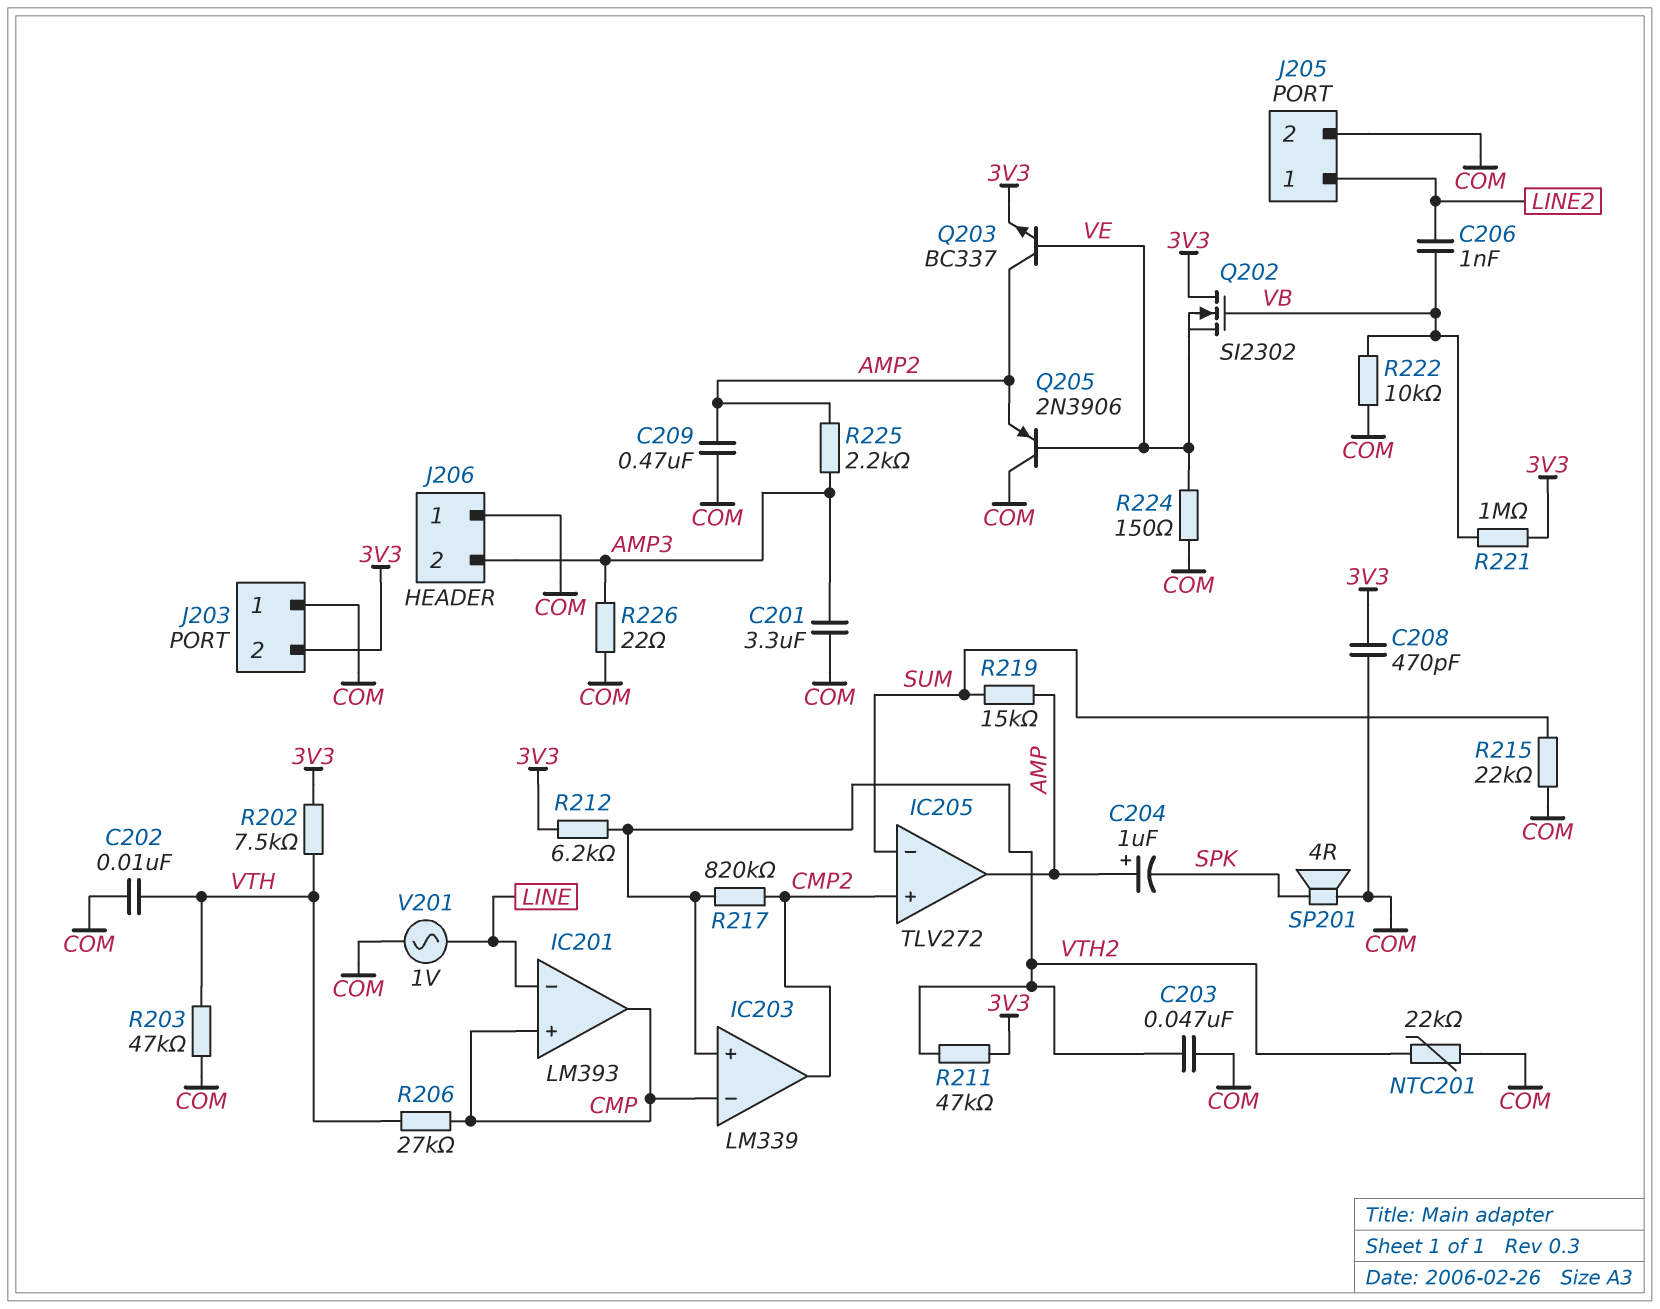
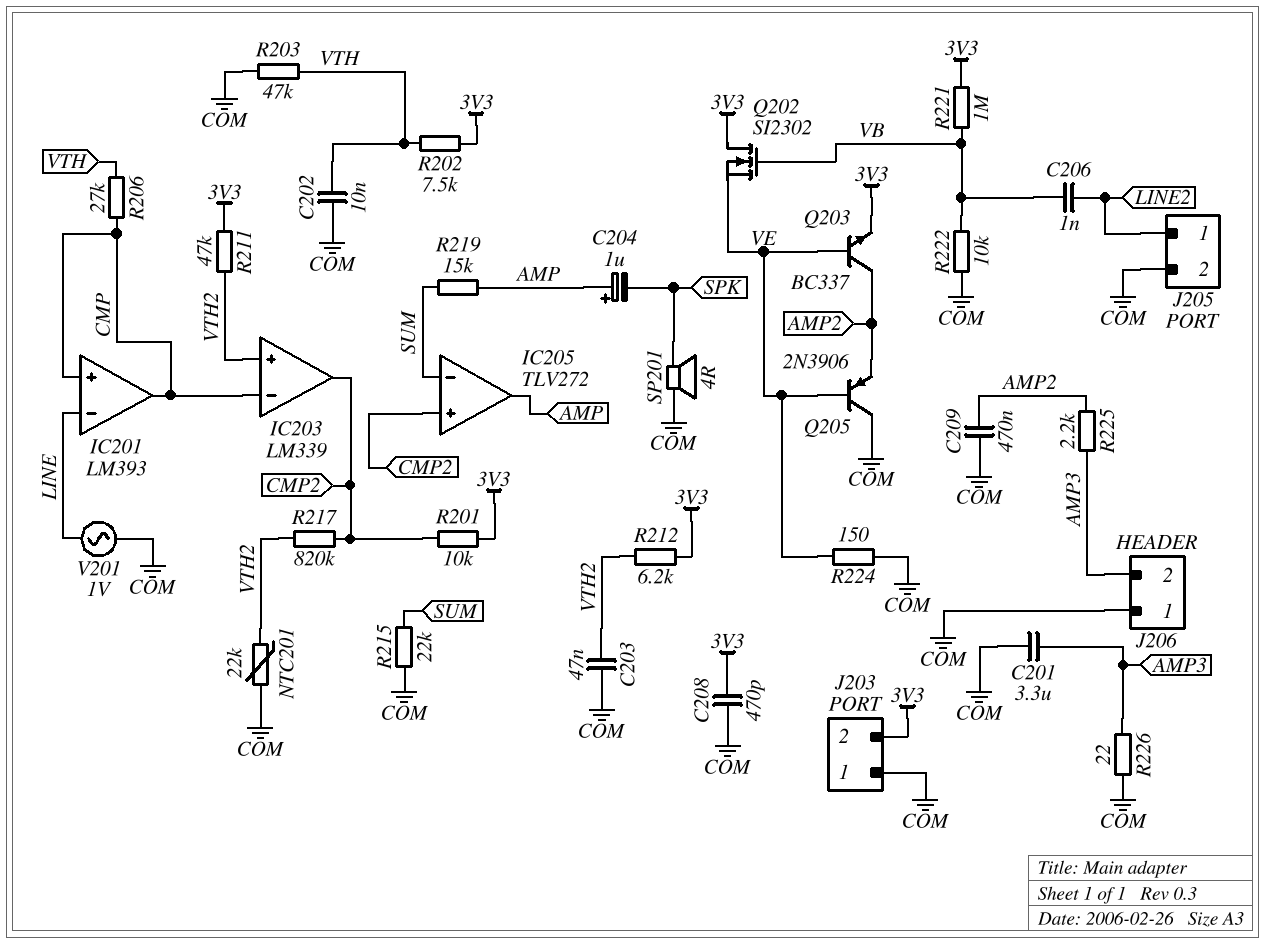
R201: none -> 10k (3V3, CMP2)

